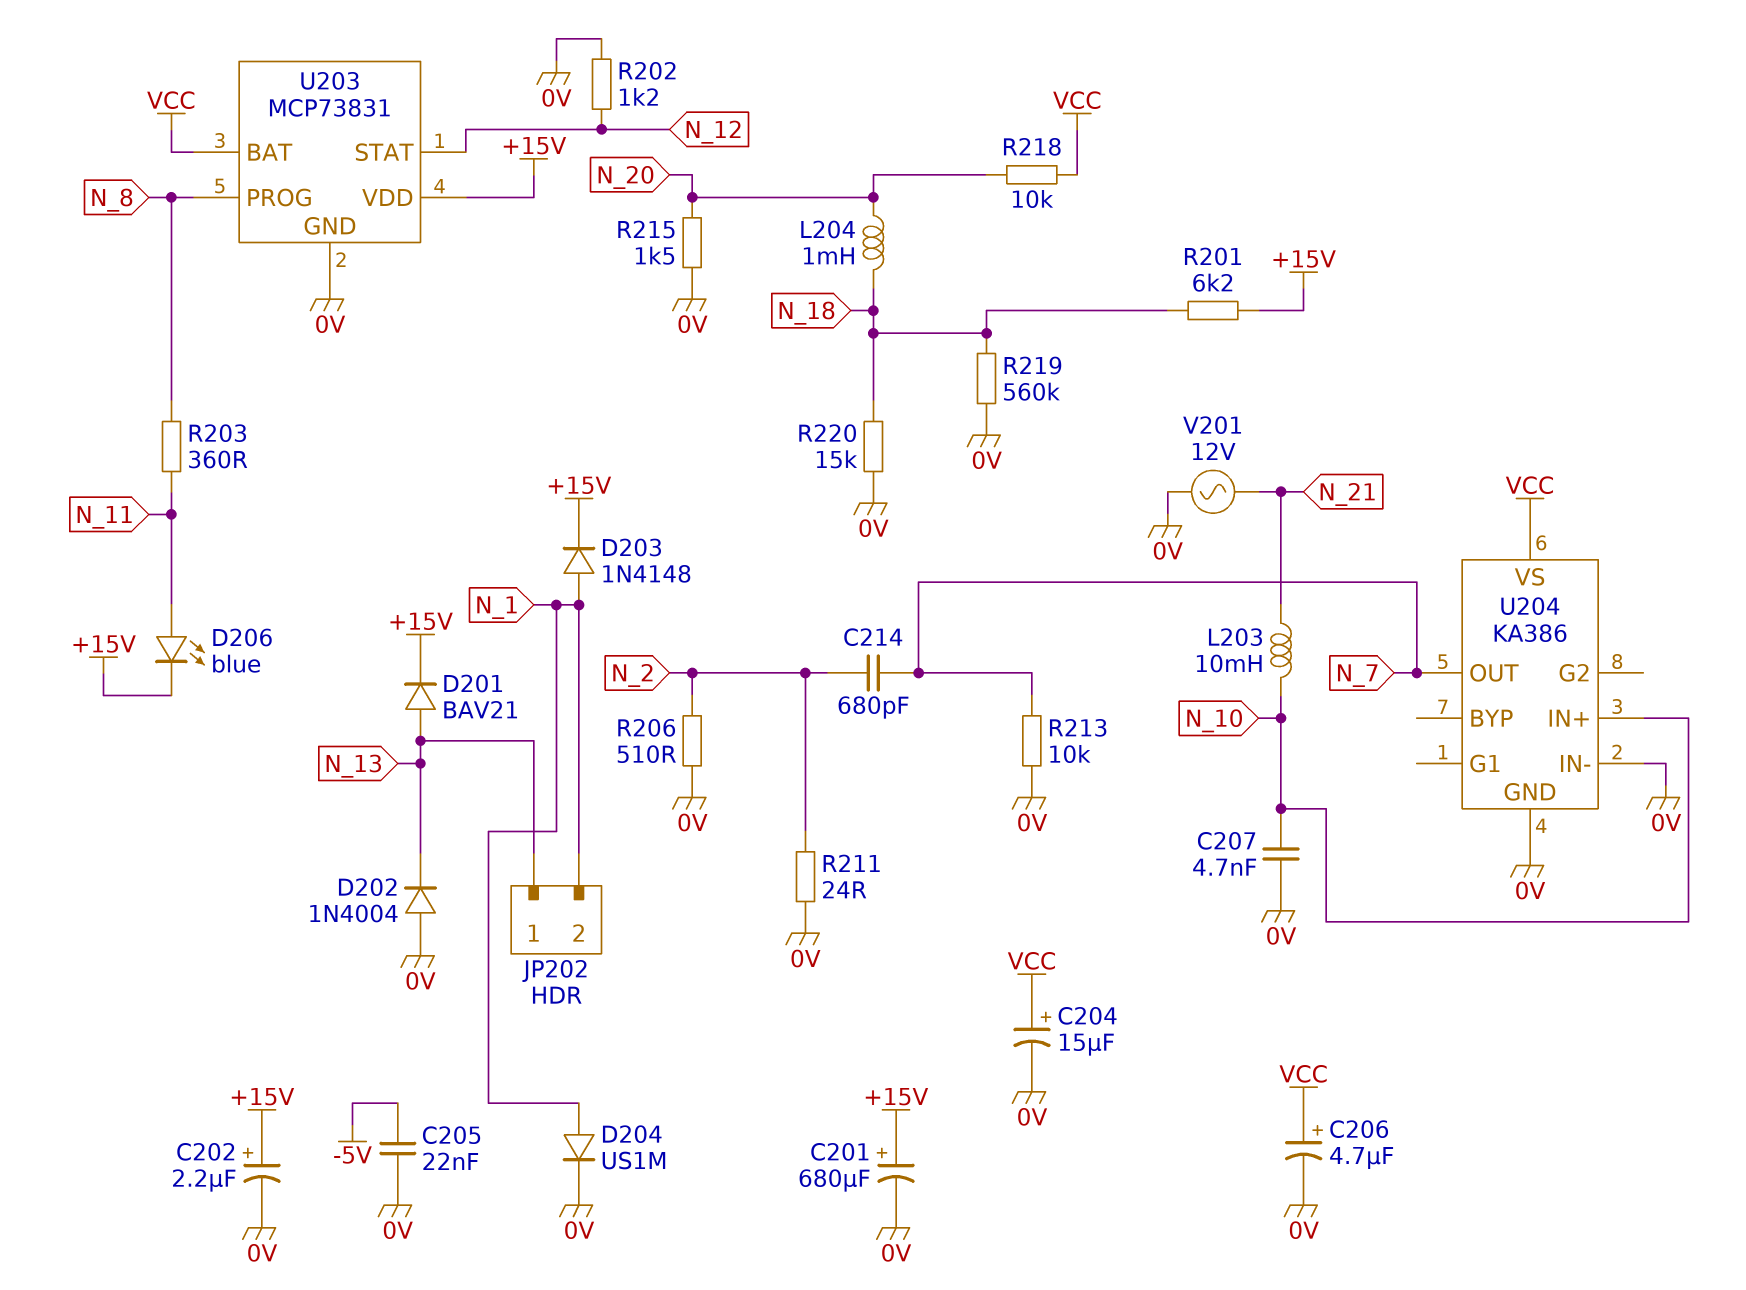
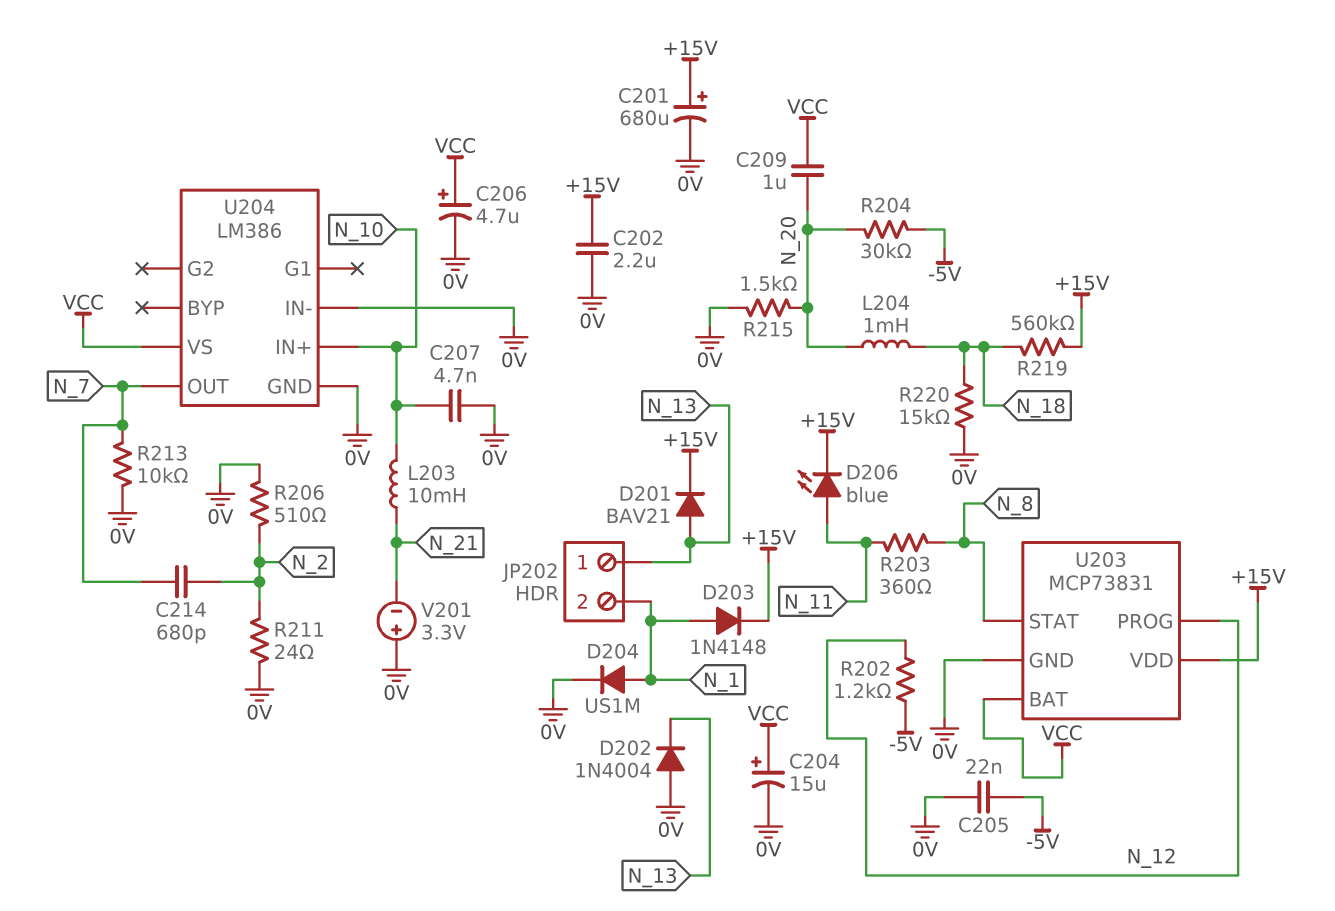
C202: 2.2uF (plus +15V, minus 0V) -> 2.2uF (+15V, 0V)
C209: none -> 1uF (N_20, VCC)
R201: 6.2k (+15V, N_18) -> none
R202: 1.2k (0V, N_12) -> 1.2k (-5V, N_12)
R204: none -> 30k (-5V, N_20)
R218: 10k (N_20, VCC) -> none
R219: 560k (0V, N_18) -> 560k (+15V, N_18)
U203 pin PROG: N_8 -> N_12
U203 pin STAT: N_12 -> N_8
U204: KA386 -> LM386
V201: AC 12V (0V, N_21) -> 3.3V (plus 0V, minus N_21)

